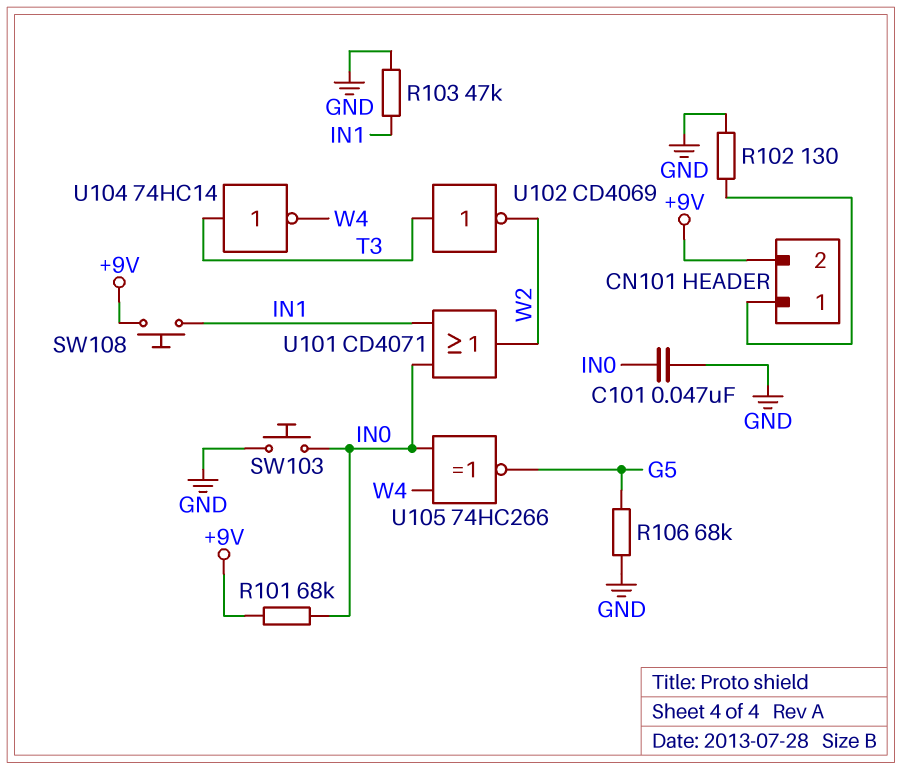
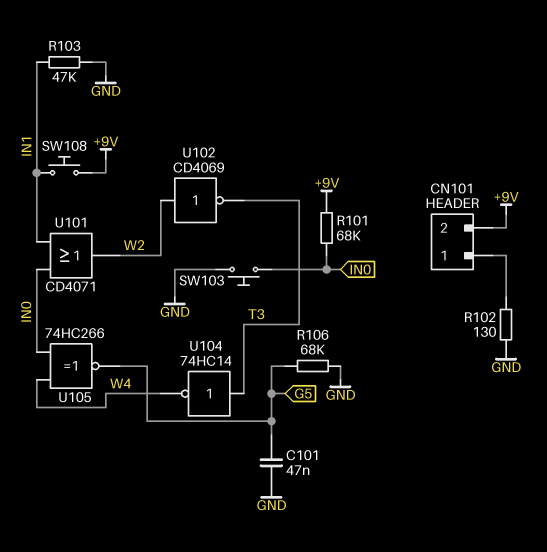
C101: 47nF (GND, IN0) -> 47nF (G5, GND)
U102: NOT CD4069 (in T3, out W2) -> NOT CD4069 (in W2, out T3)

